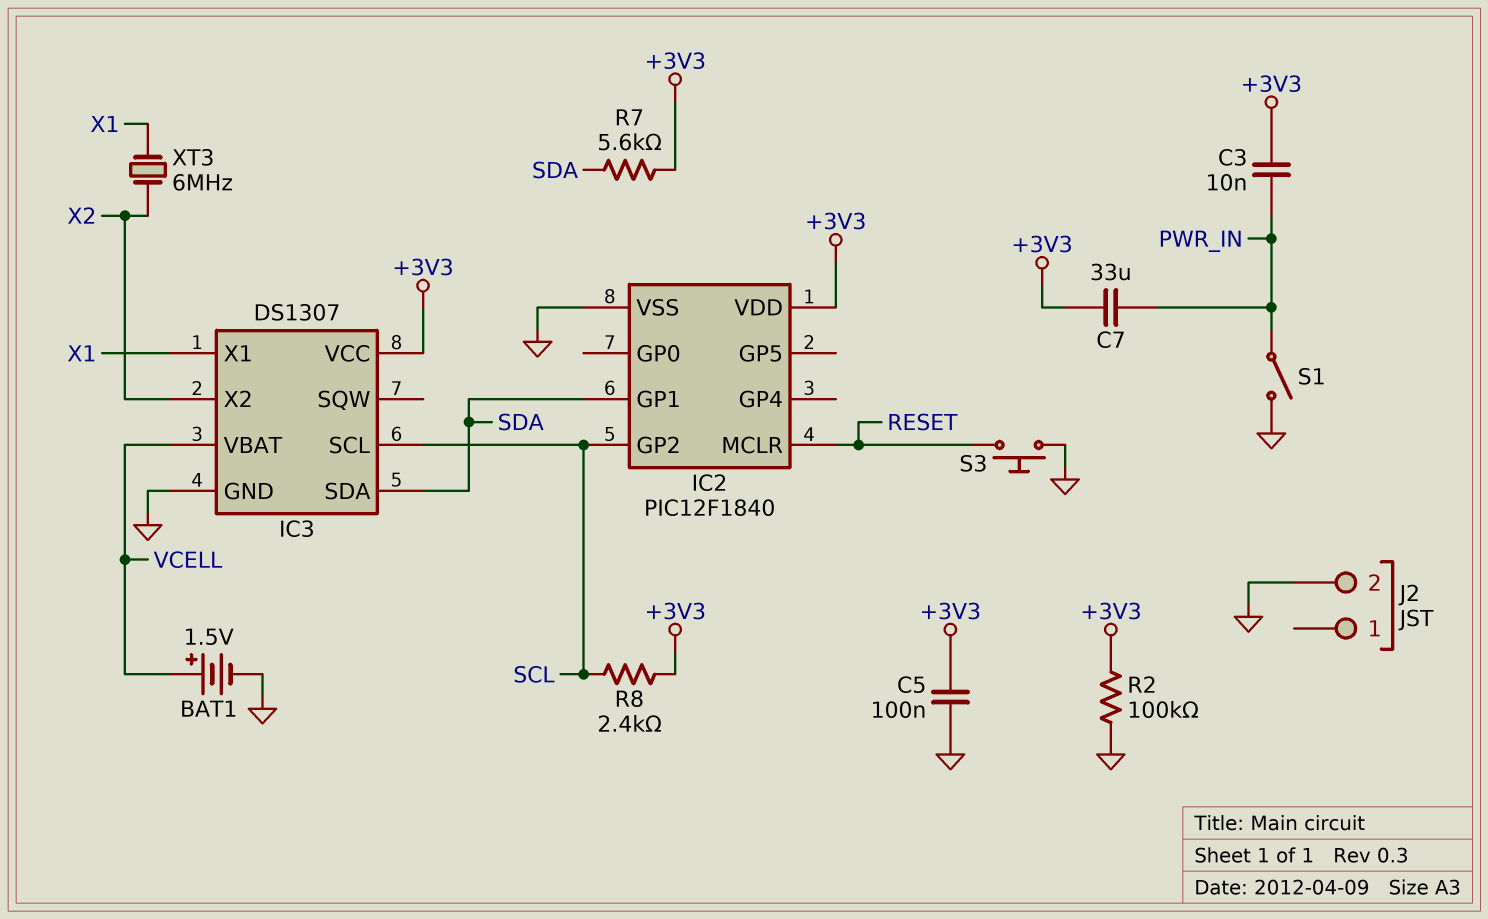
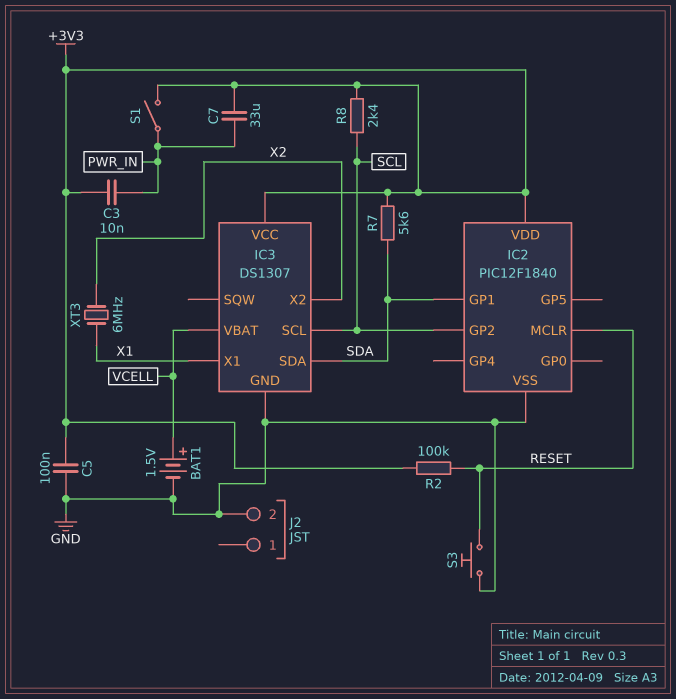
R2: 100k (+3V3, GND) -> 100k (+3V3, RESET)
S1: switch (GND, PWR_IN) -> switch (+3V3, PWR_IN)

